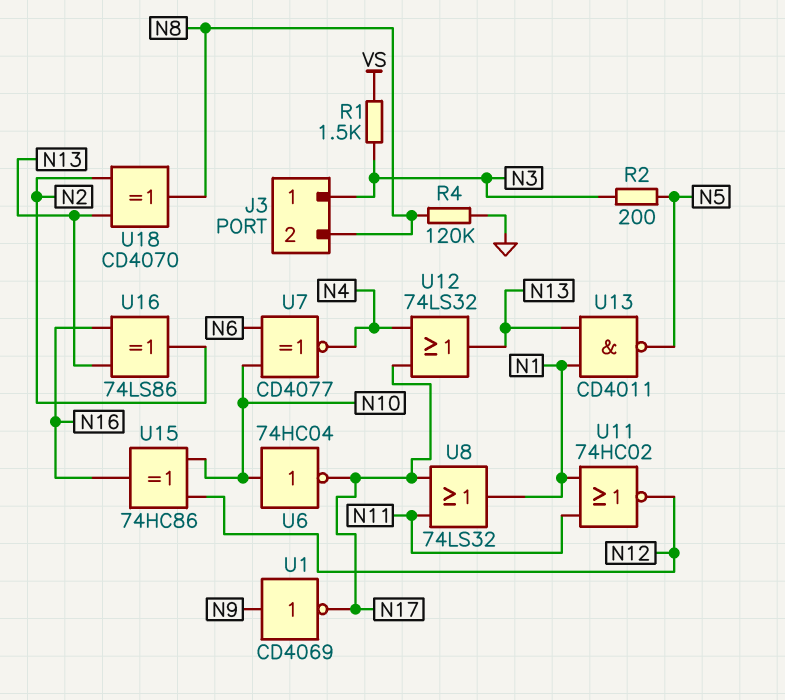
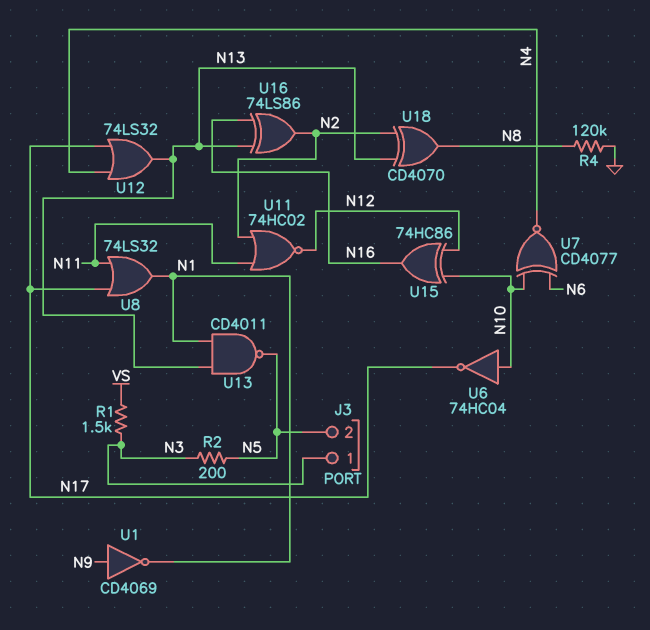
J3 pin 2: N8 -> N5
U1: NOT CD4069 (in N9, out N17) -> NOT CD4069 (in N9, out N1)
U11: NOR 74HC02 (in N1, in N11, out N12) -> NOR 74HC02 (in N2, in N11, out N12)

